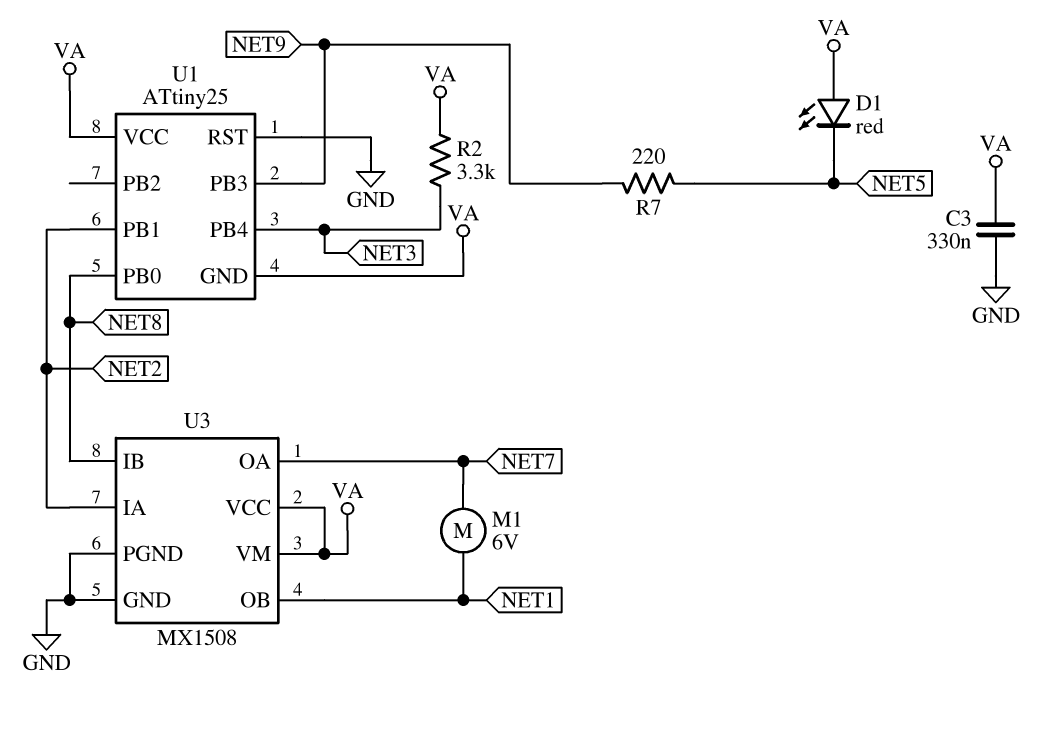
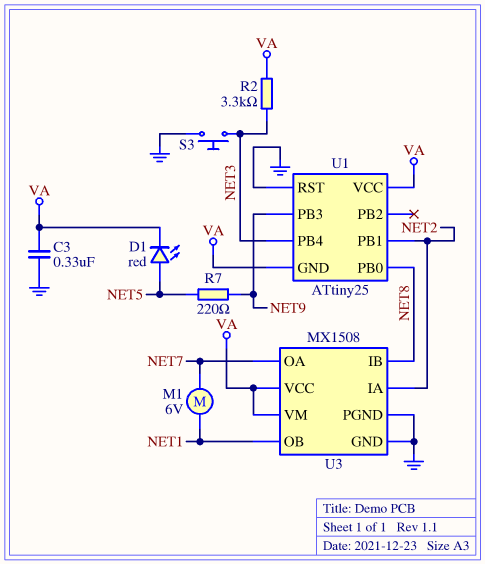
D1: LED red (A VA, K NET5) -> LED red (A NET5, K VA)
S3: none -> button (GND, NET3)

